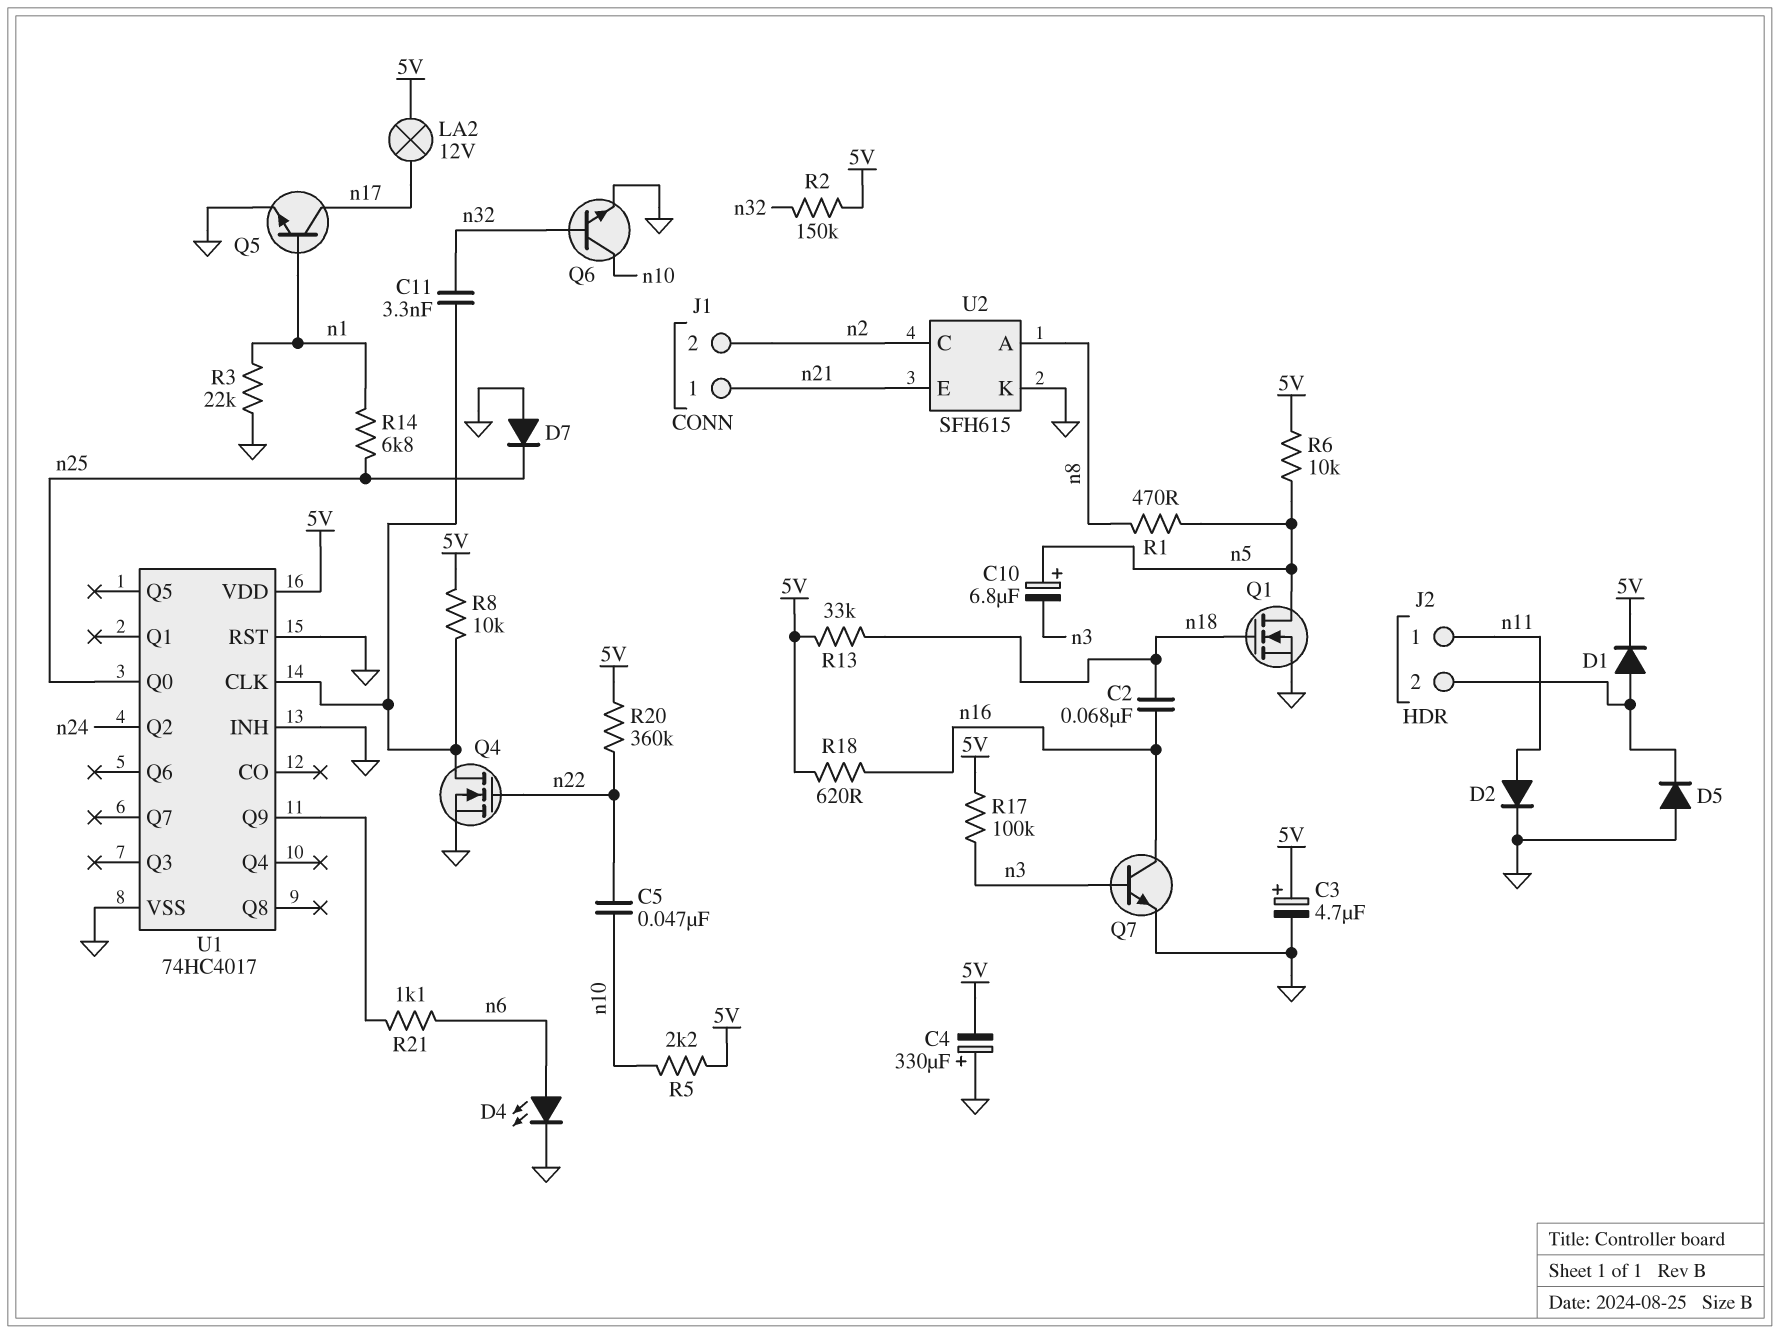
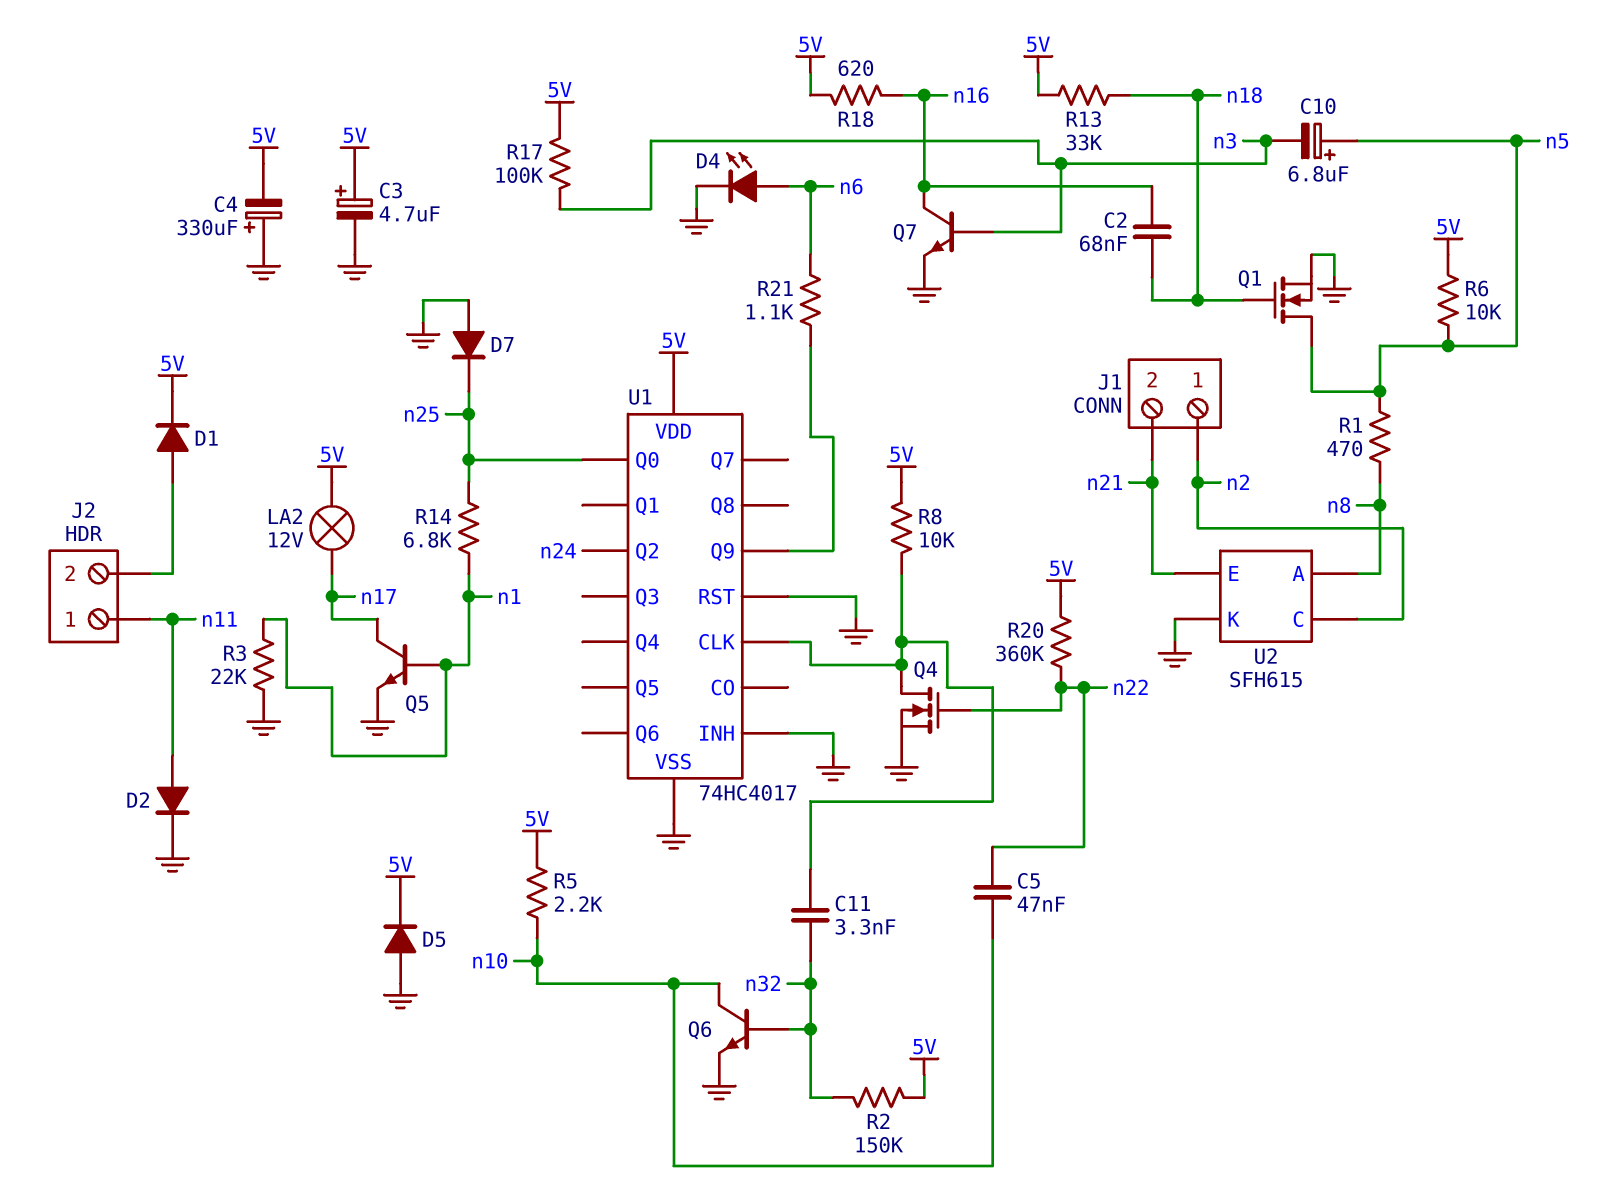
D5: diode (A GND, K J2/2) -> diode (A GND, K 5V)
J1 pin 1: n21 -> n2
J1 pin 2: n2 -> n21

